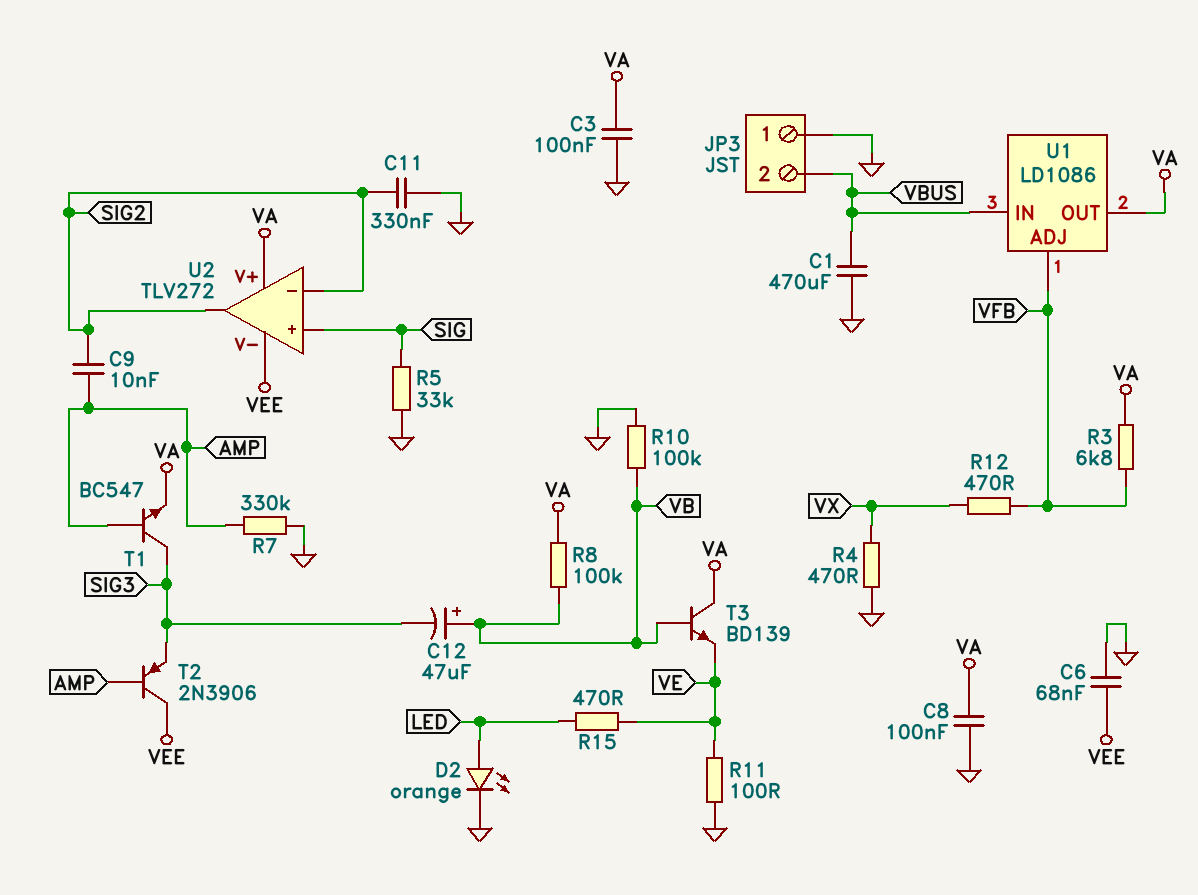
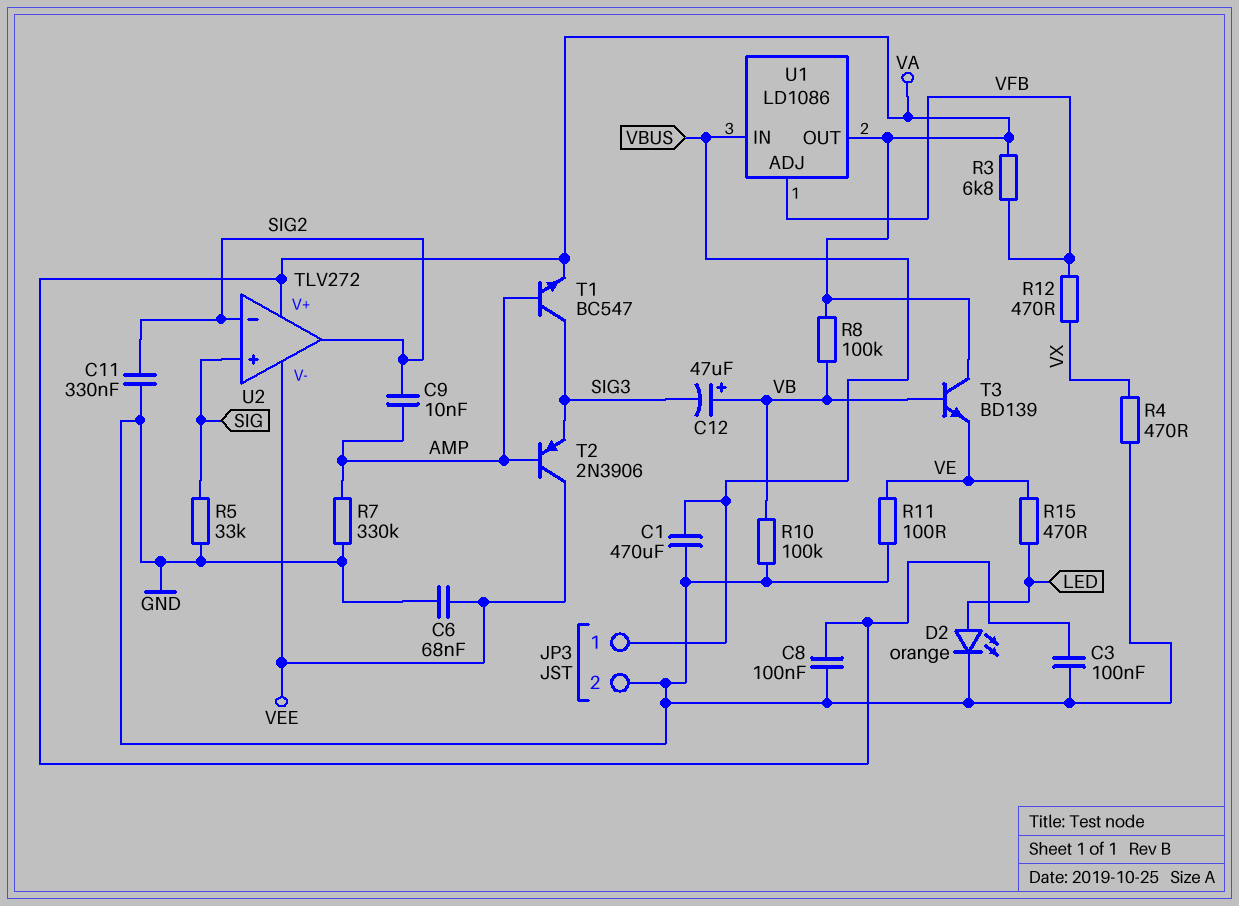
JP3 pin 1: GND -> VBUS
JP3 pin 2: VBUS -> GND

